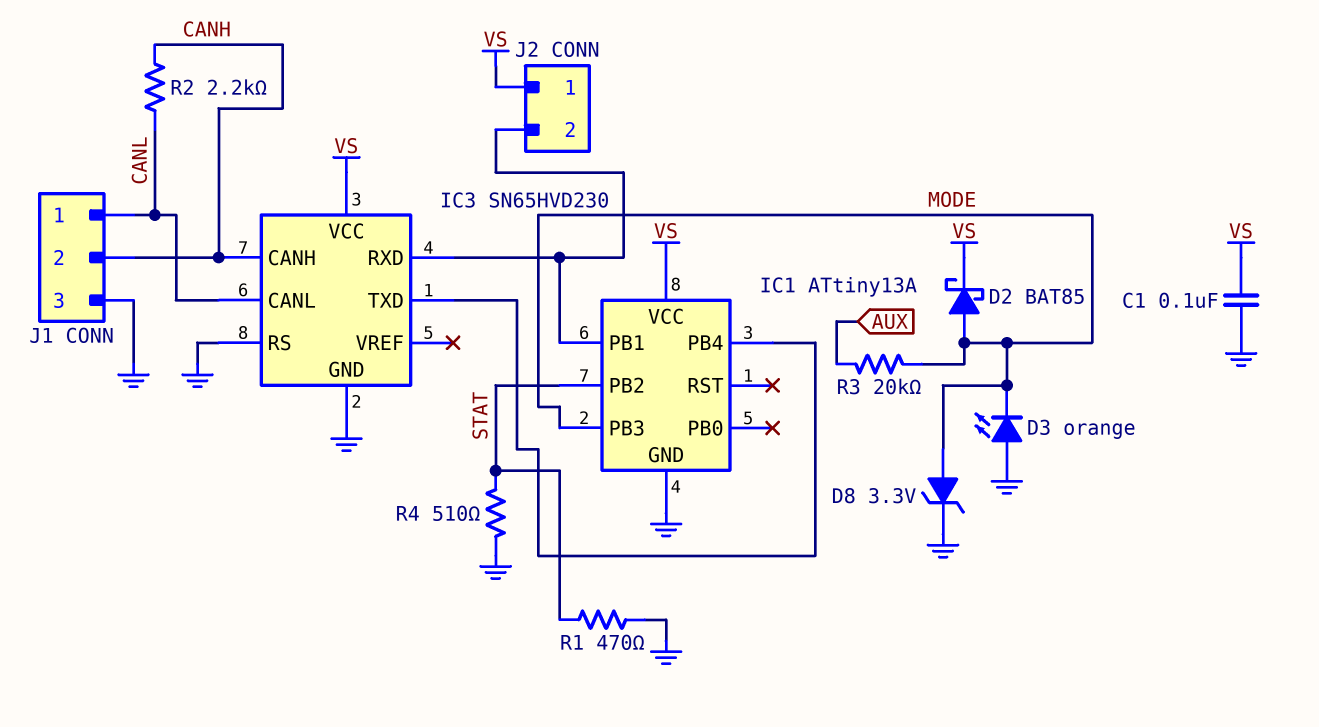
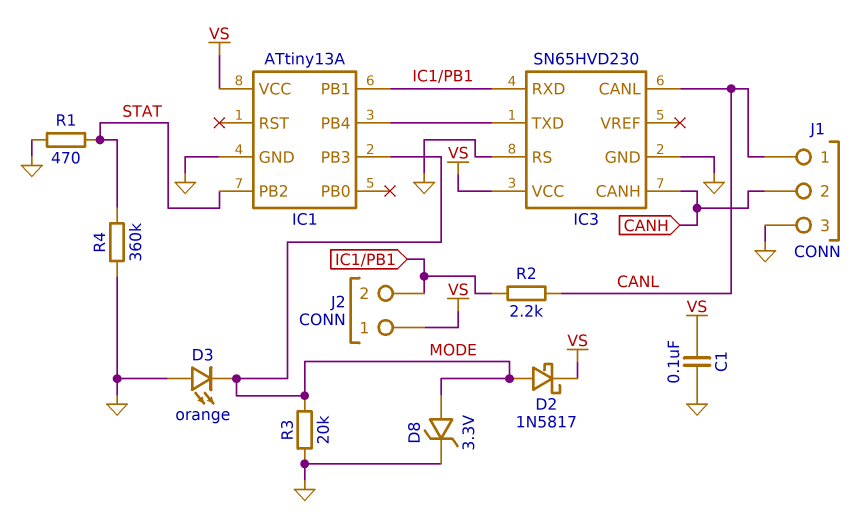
D2: schottky BAT85 (A MODE, K VS) -> schottky 1N5817 (A MODE, K VS)
R2: 2.2k (CANH, CANL) -> 2.2k (CANL, IC1/PB1)
R3: 20k (AUX, MODE) -> 20k (GND, MODE)
R4: 510 (GND, STAT) -> 360k (GND, STAT)

